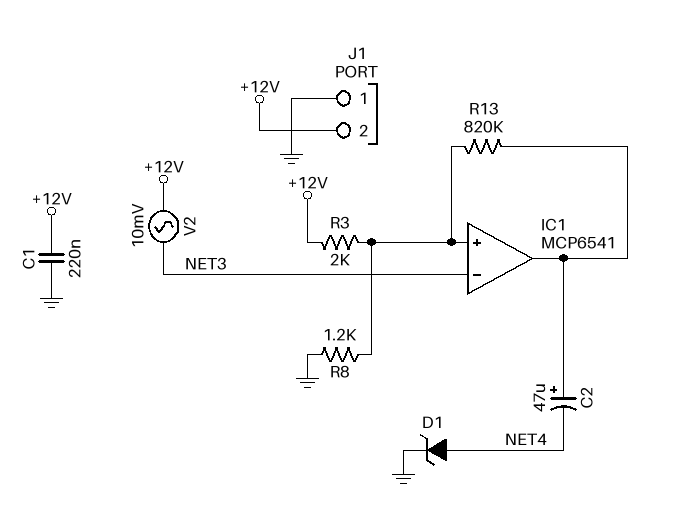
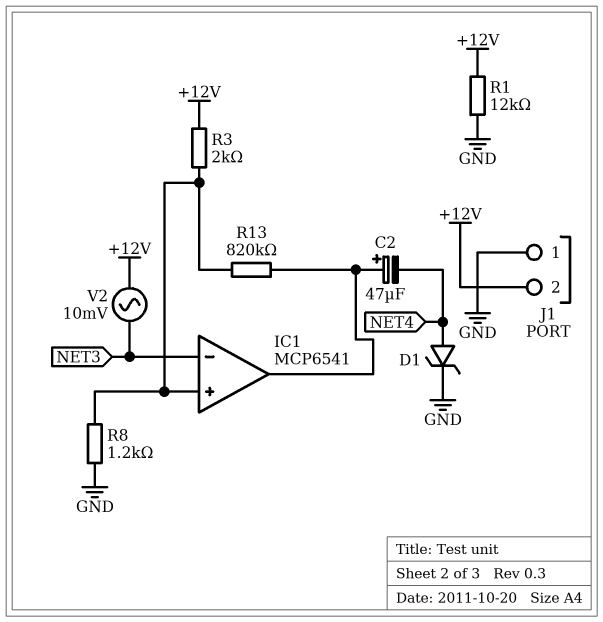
C1: 220nF (+12V, GND) -> none
R1: none -> 12k (+12V, GND)

